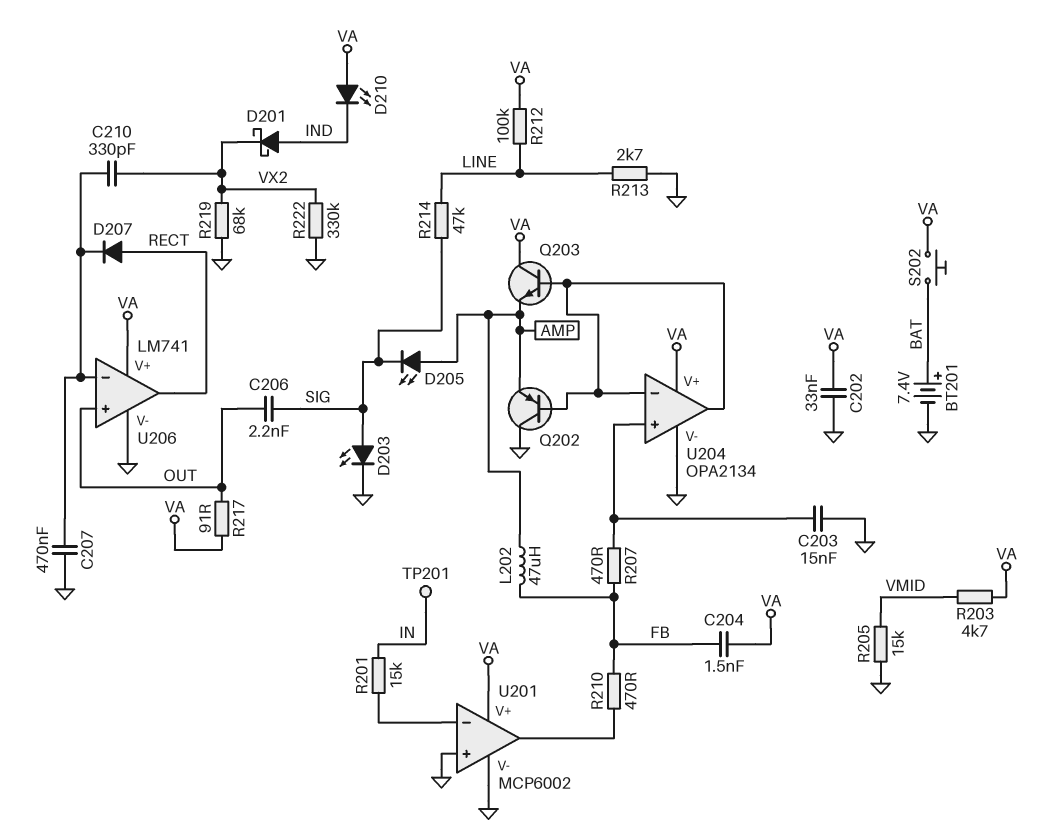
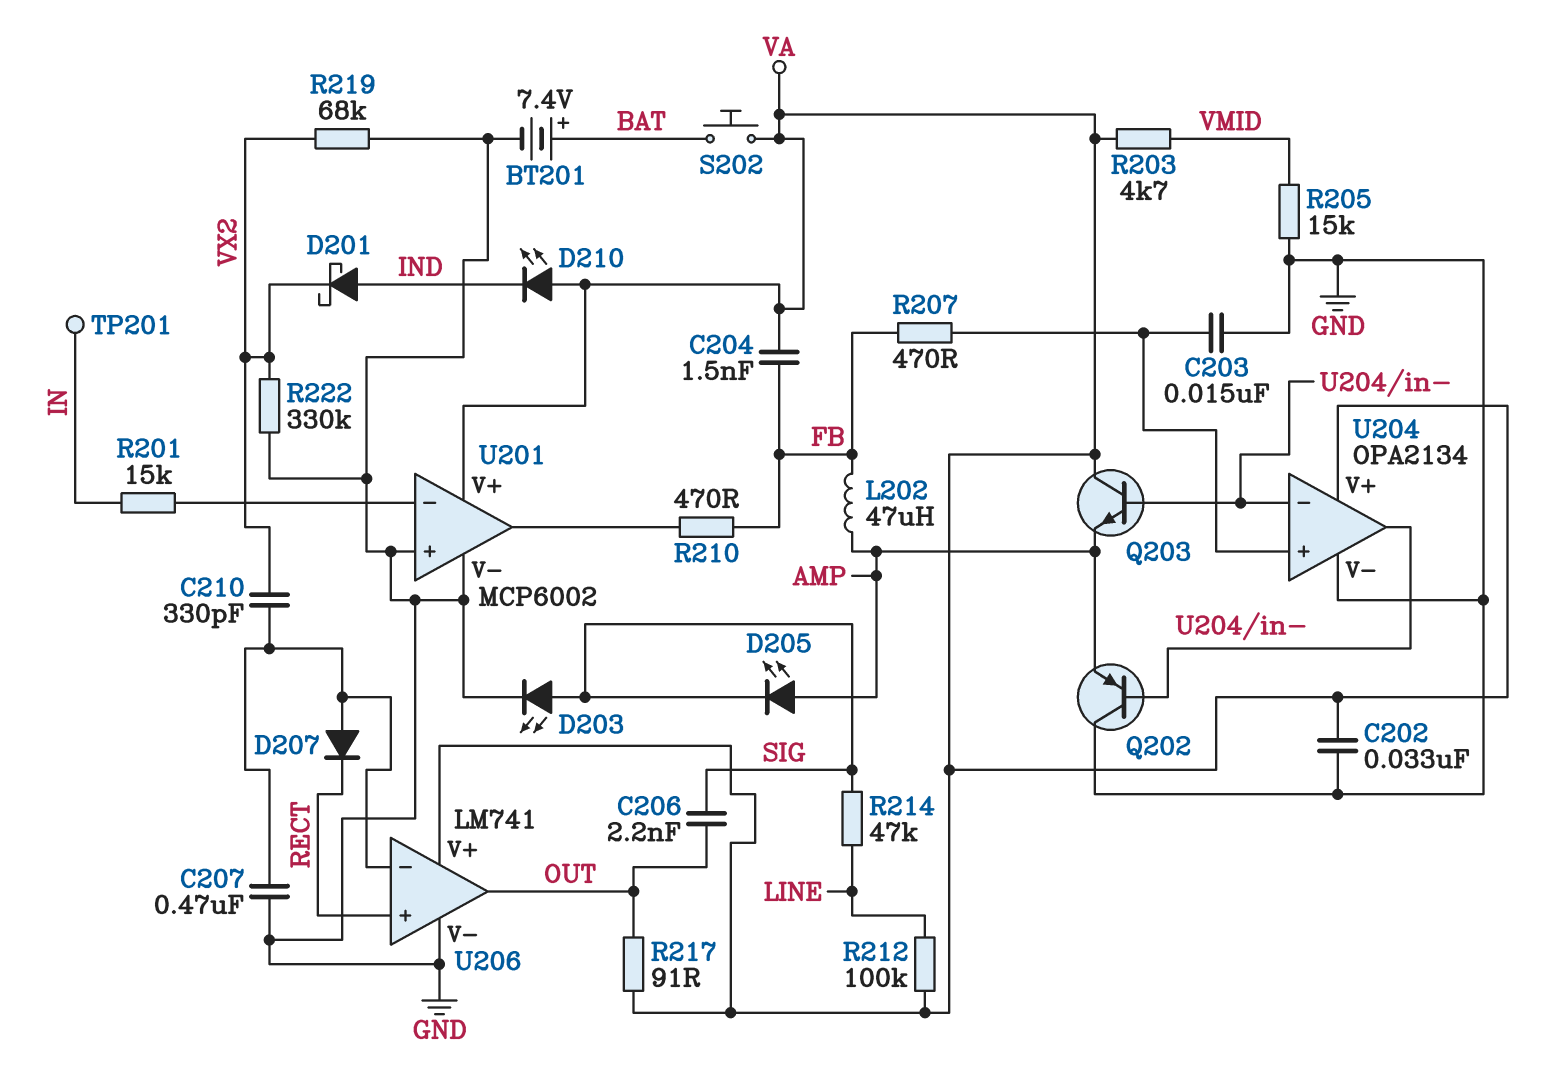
D207: diode (A RECT, K U206/in-) -> diode (A U206/in-, K RECT)
R213: 2.7k (GND, LINE) -> none
U206 pin in+: OUT -> RECT
U206 pin out: RECT -> OUT

